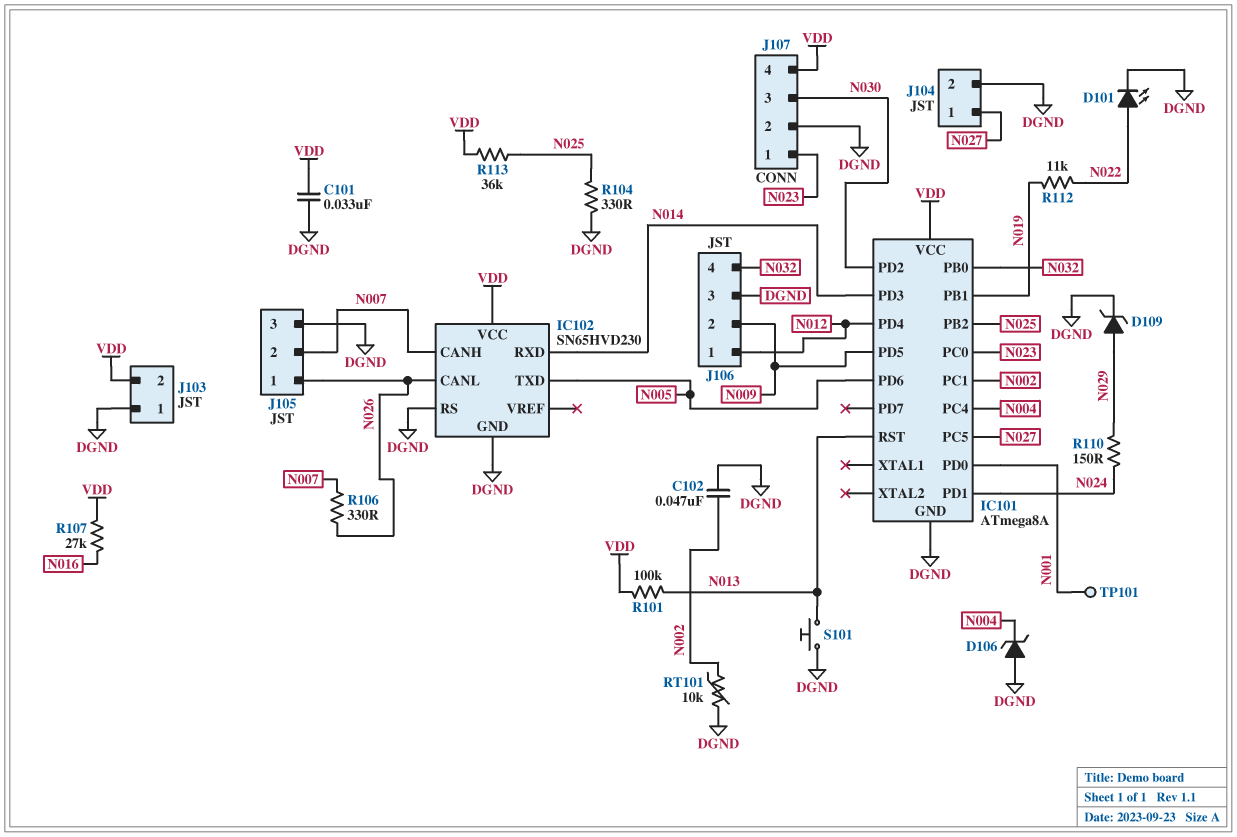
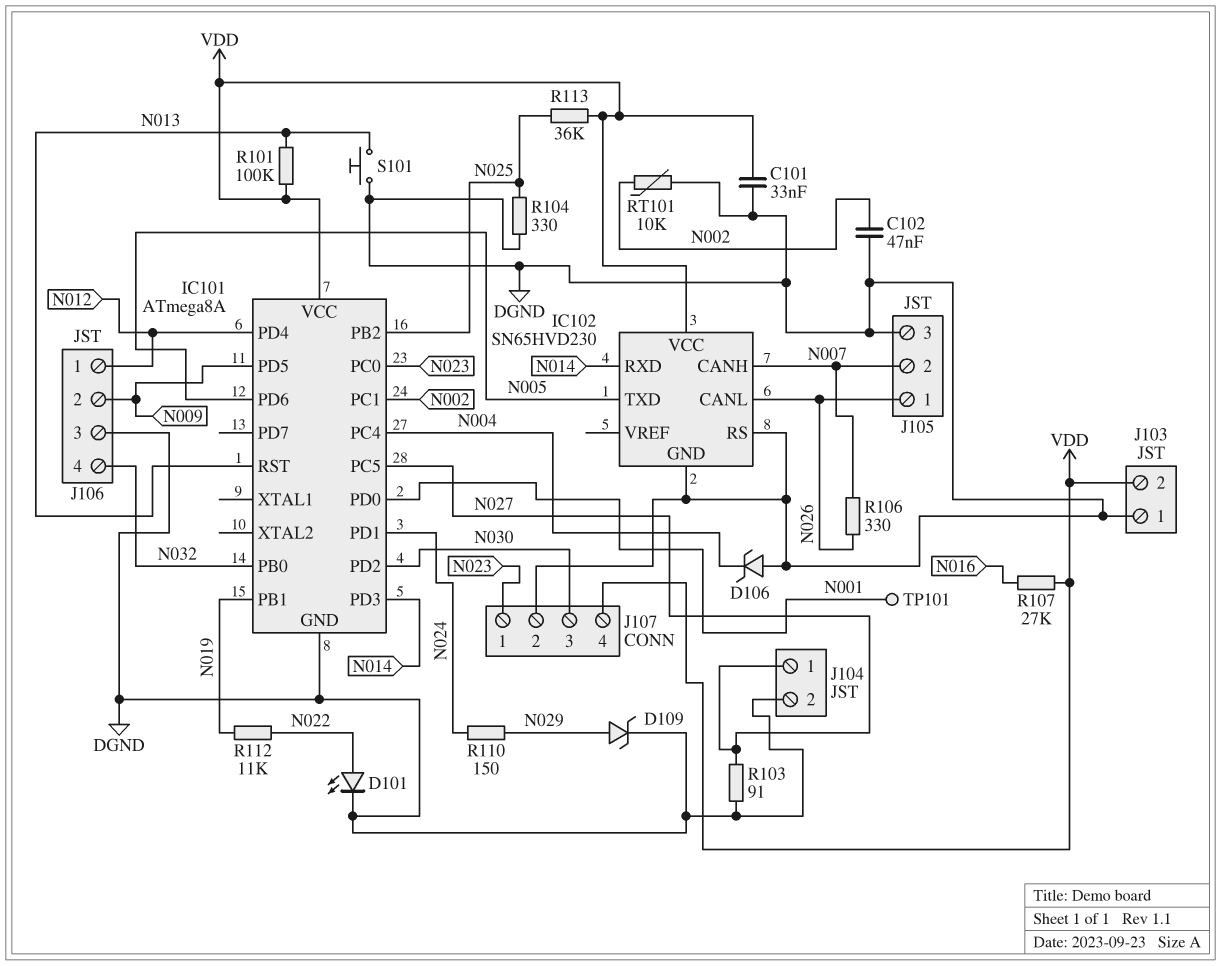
R103: none -> 91 (DGND, N027)

